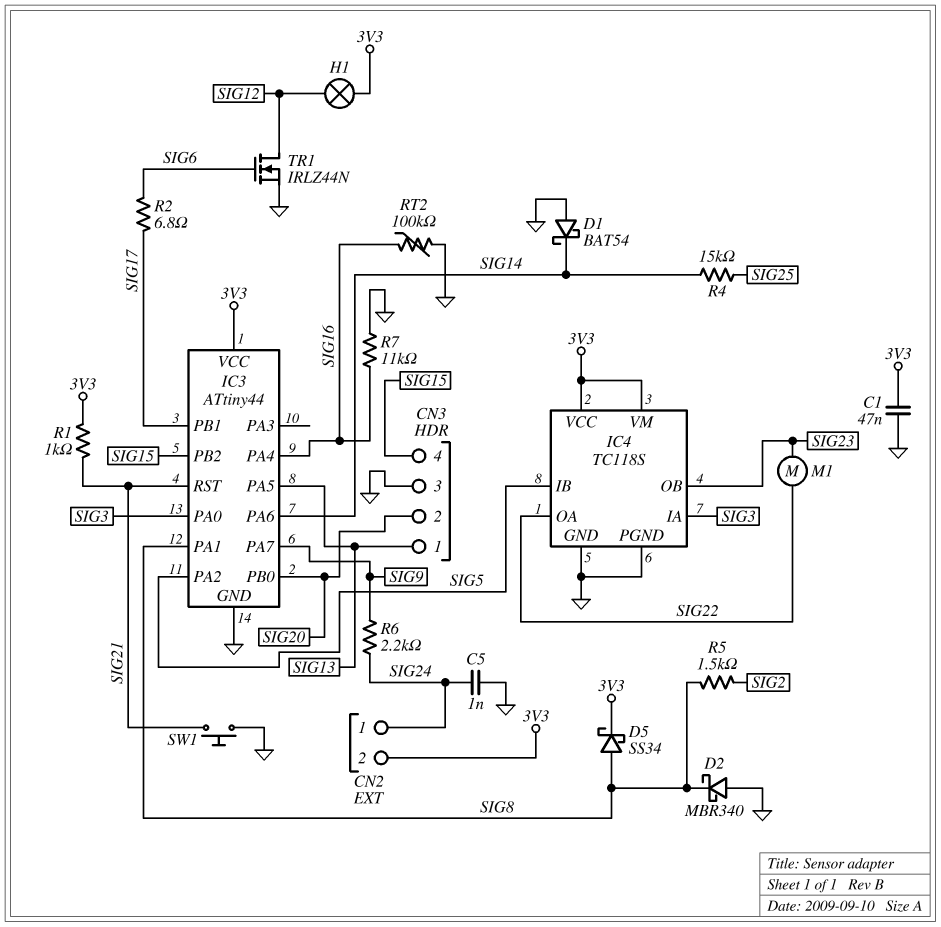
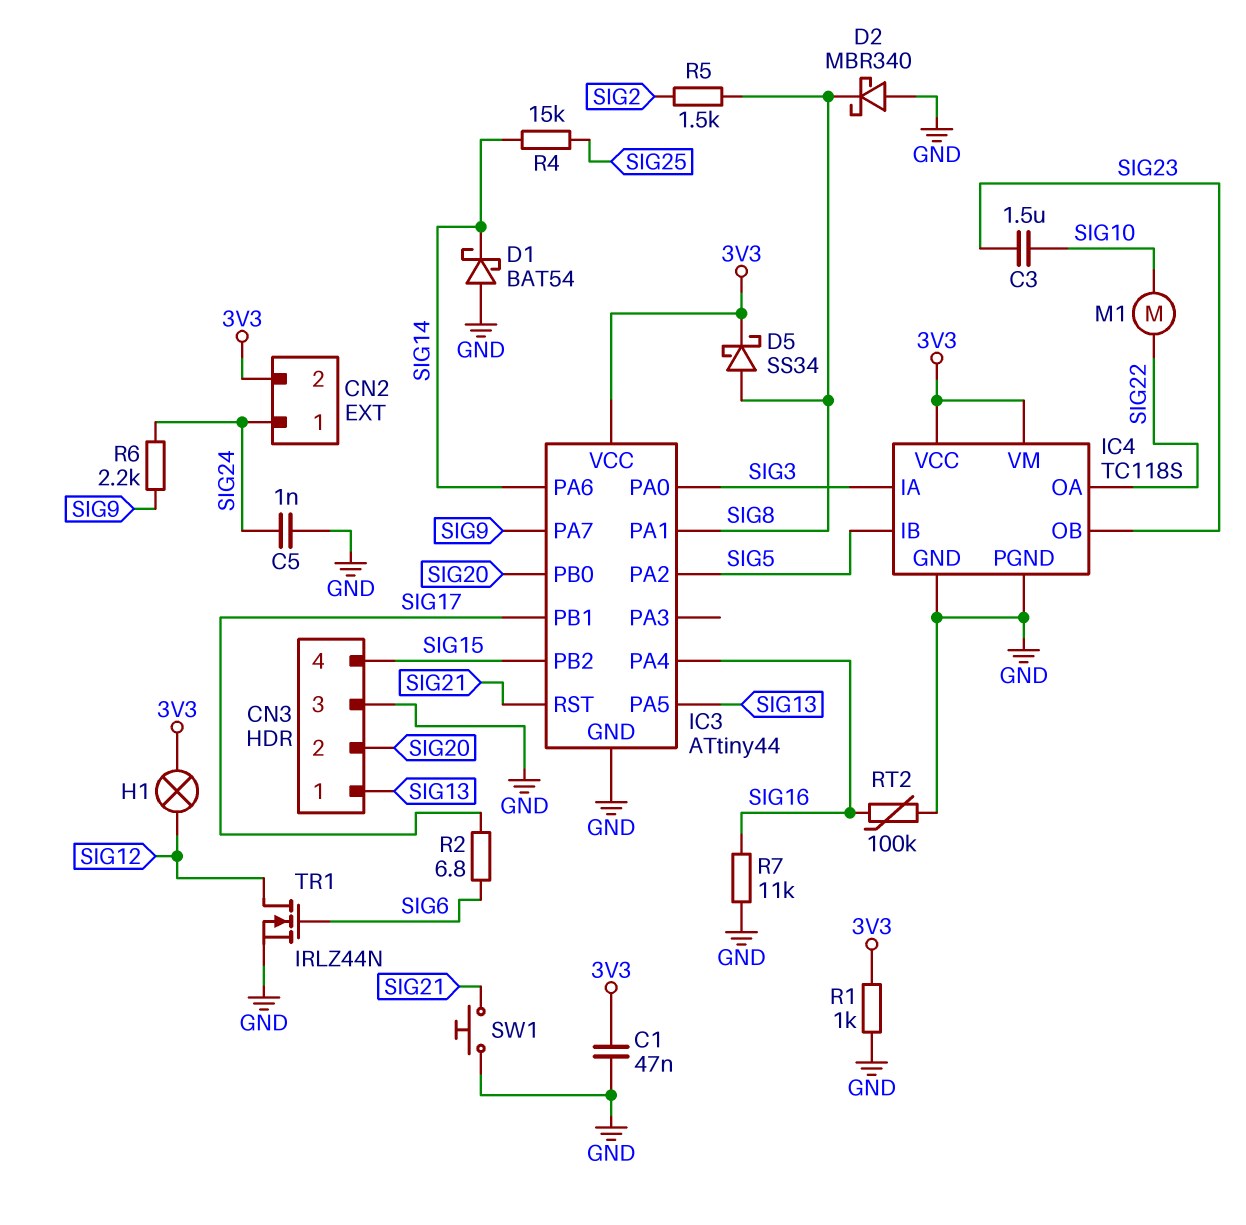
C3: none -> 1.5uF (SIG10, SIG23)
M1: motor (SIG22, SIG23) -> motor (SIG10, SIG22)
R1: 1k (3V3, SIG21) -> 1k (3V3, GND)

